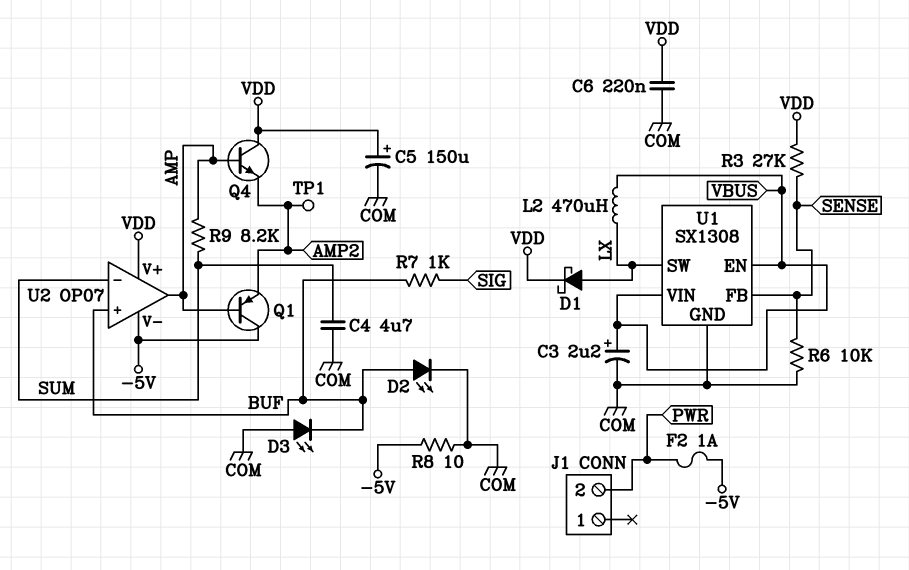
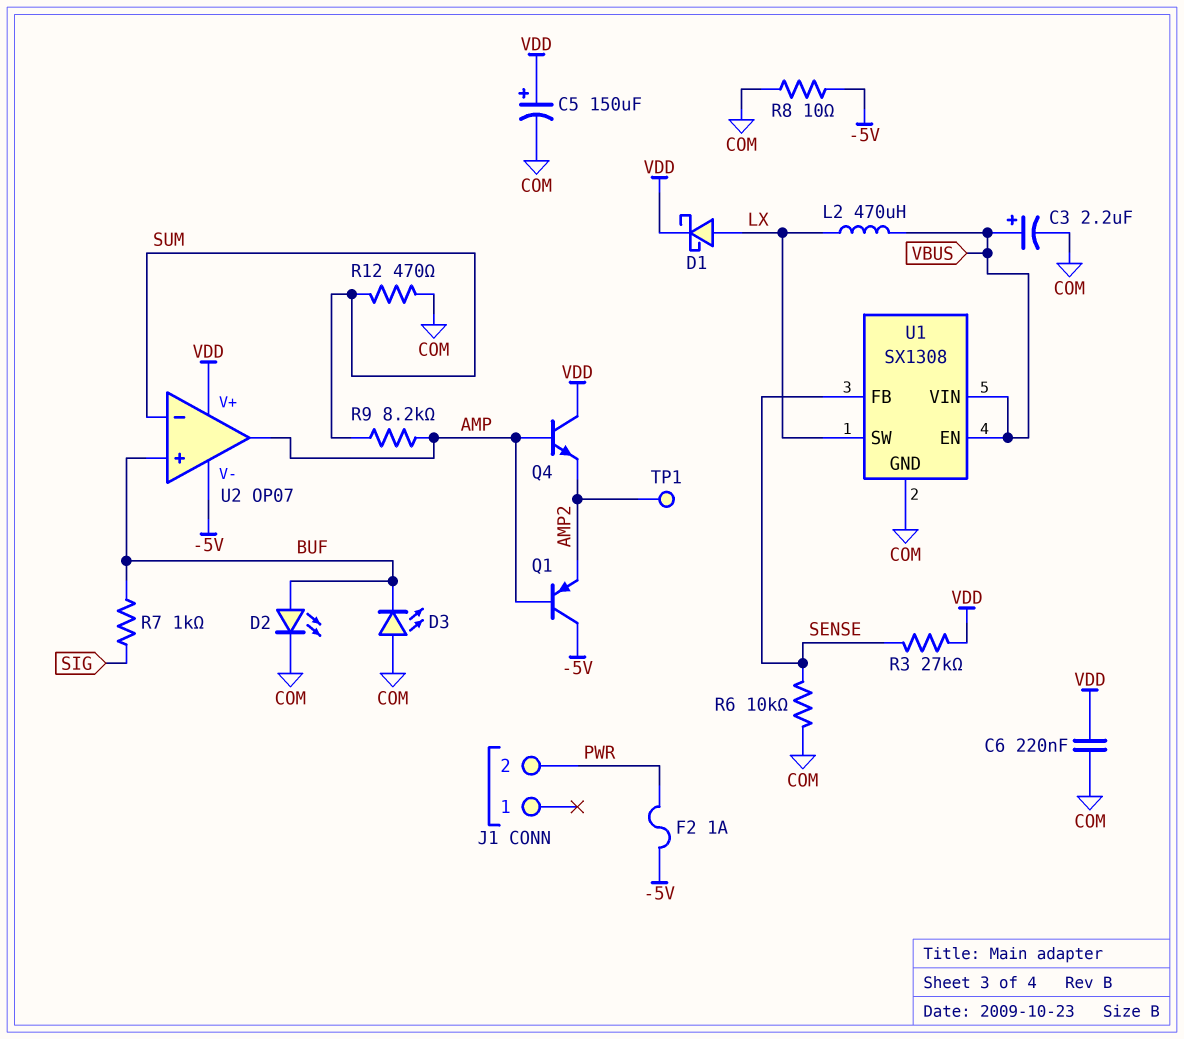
C4: 4.7uF (COM, SUM) -> none
R12: none -> 470 (COM, SUM)

